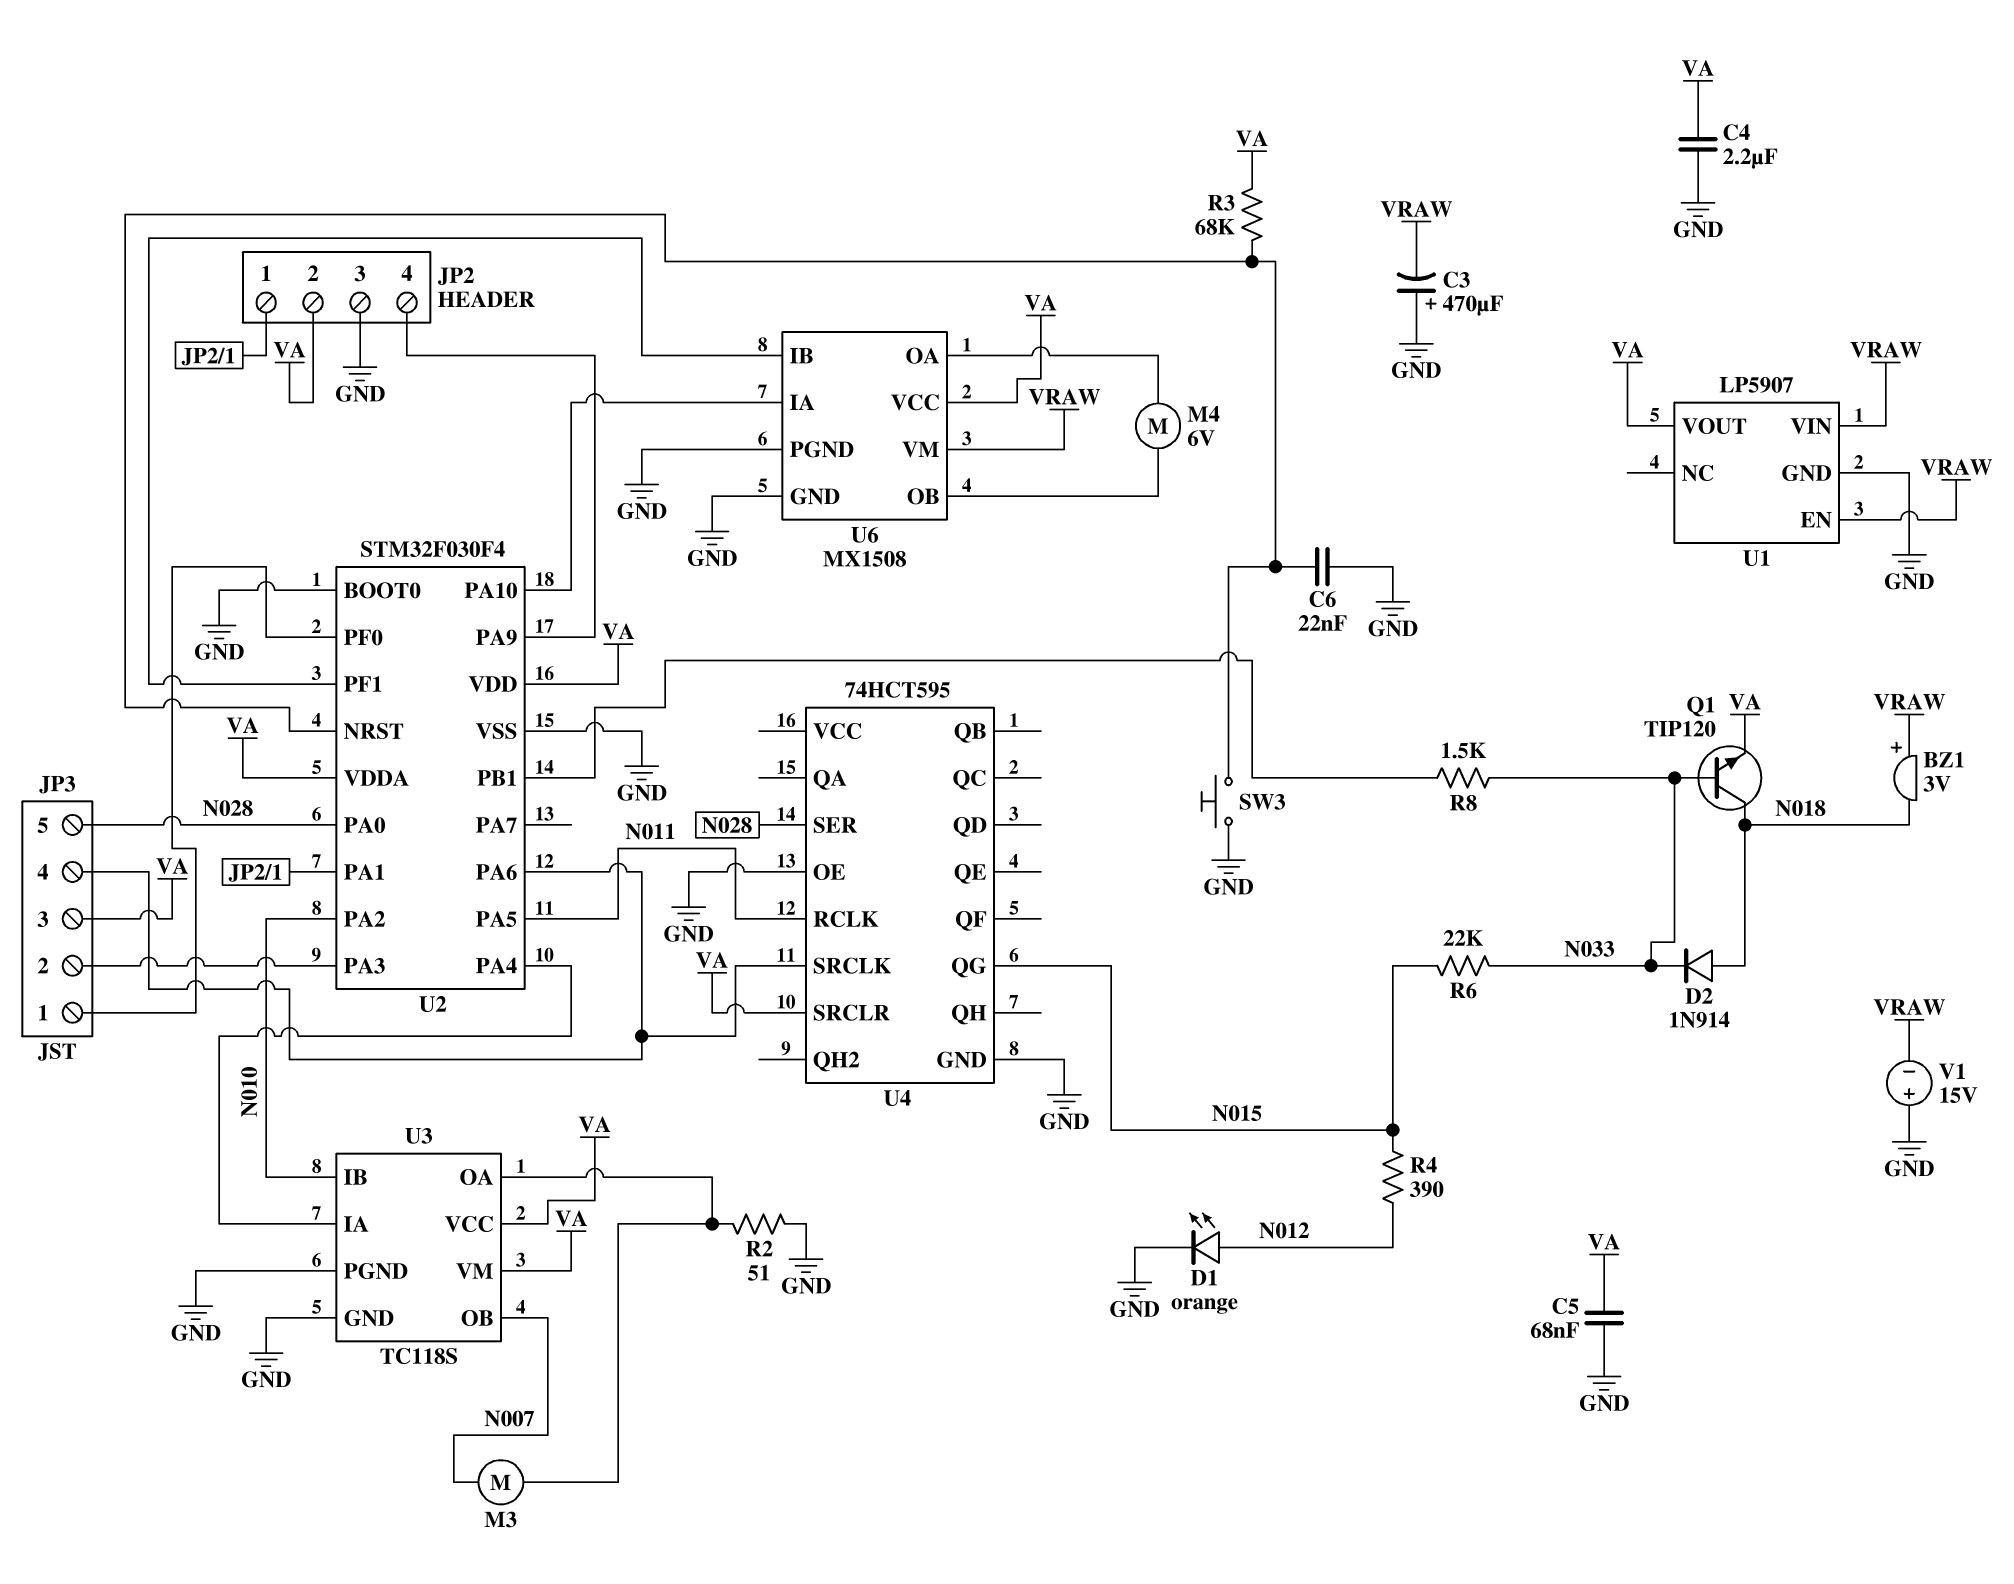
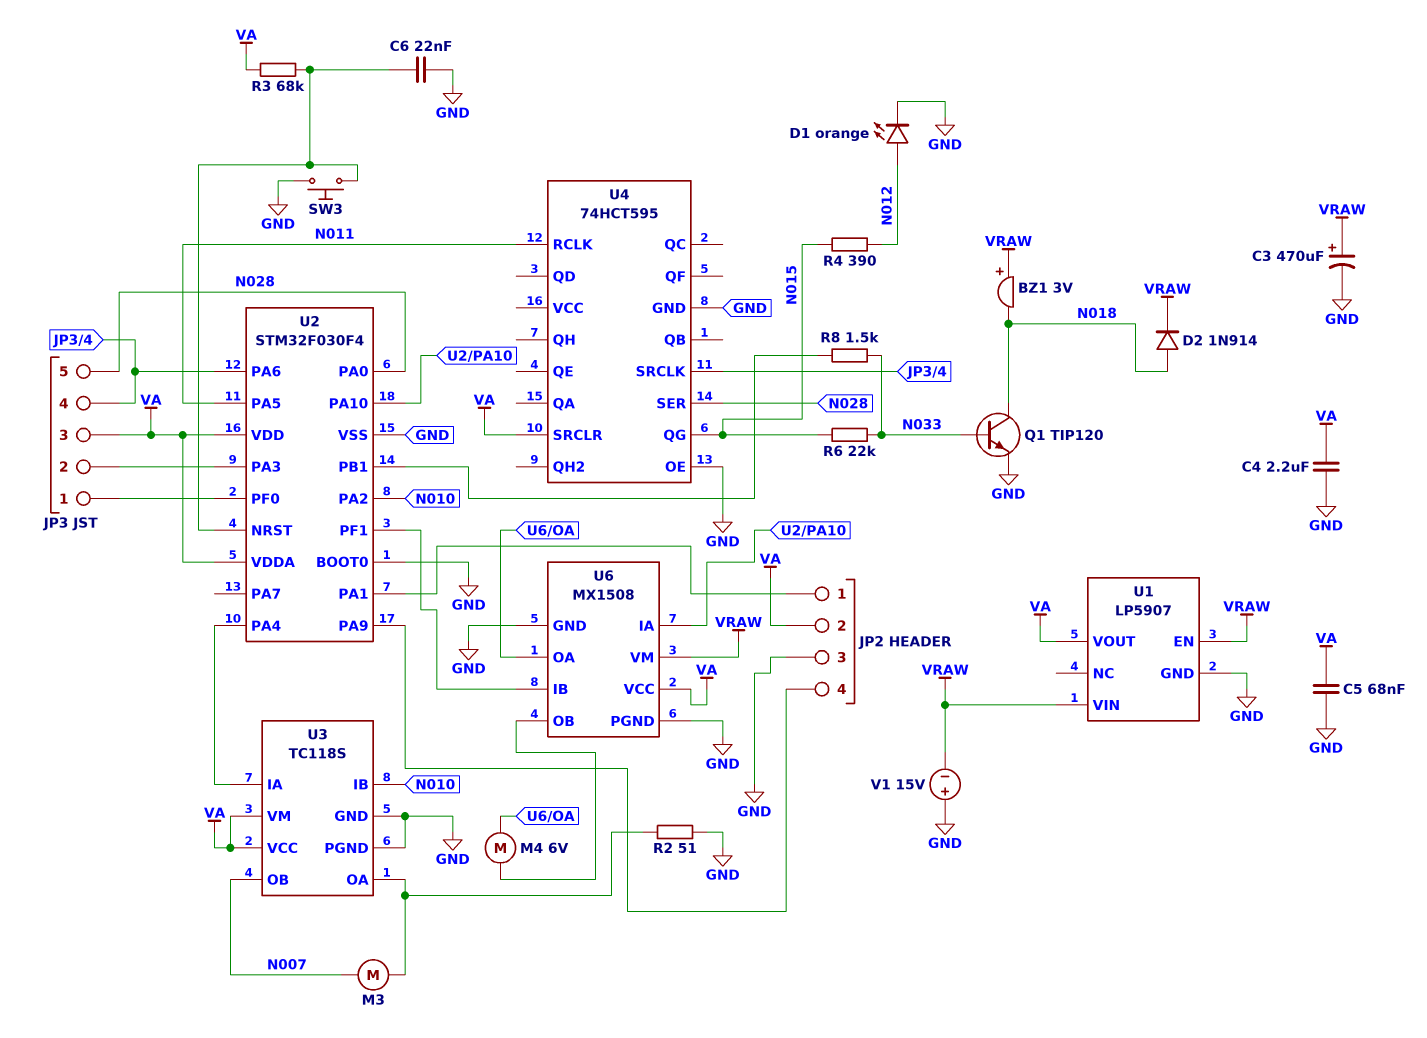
C3: 470uF (plus GND, minus VRAW) -> 470uF (plus VRAW, minus GND)
D2: diode 1N914 (A N018, K N033) -> diode 1N914 (A N018, K VRAW)
Q1: NPN TIP120 (B N033, C N018, E VA) -> NPN TIP120 (B N033, C N018, E GND)

